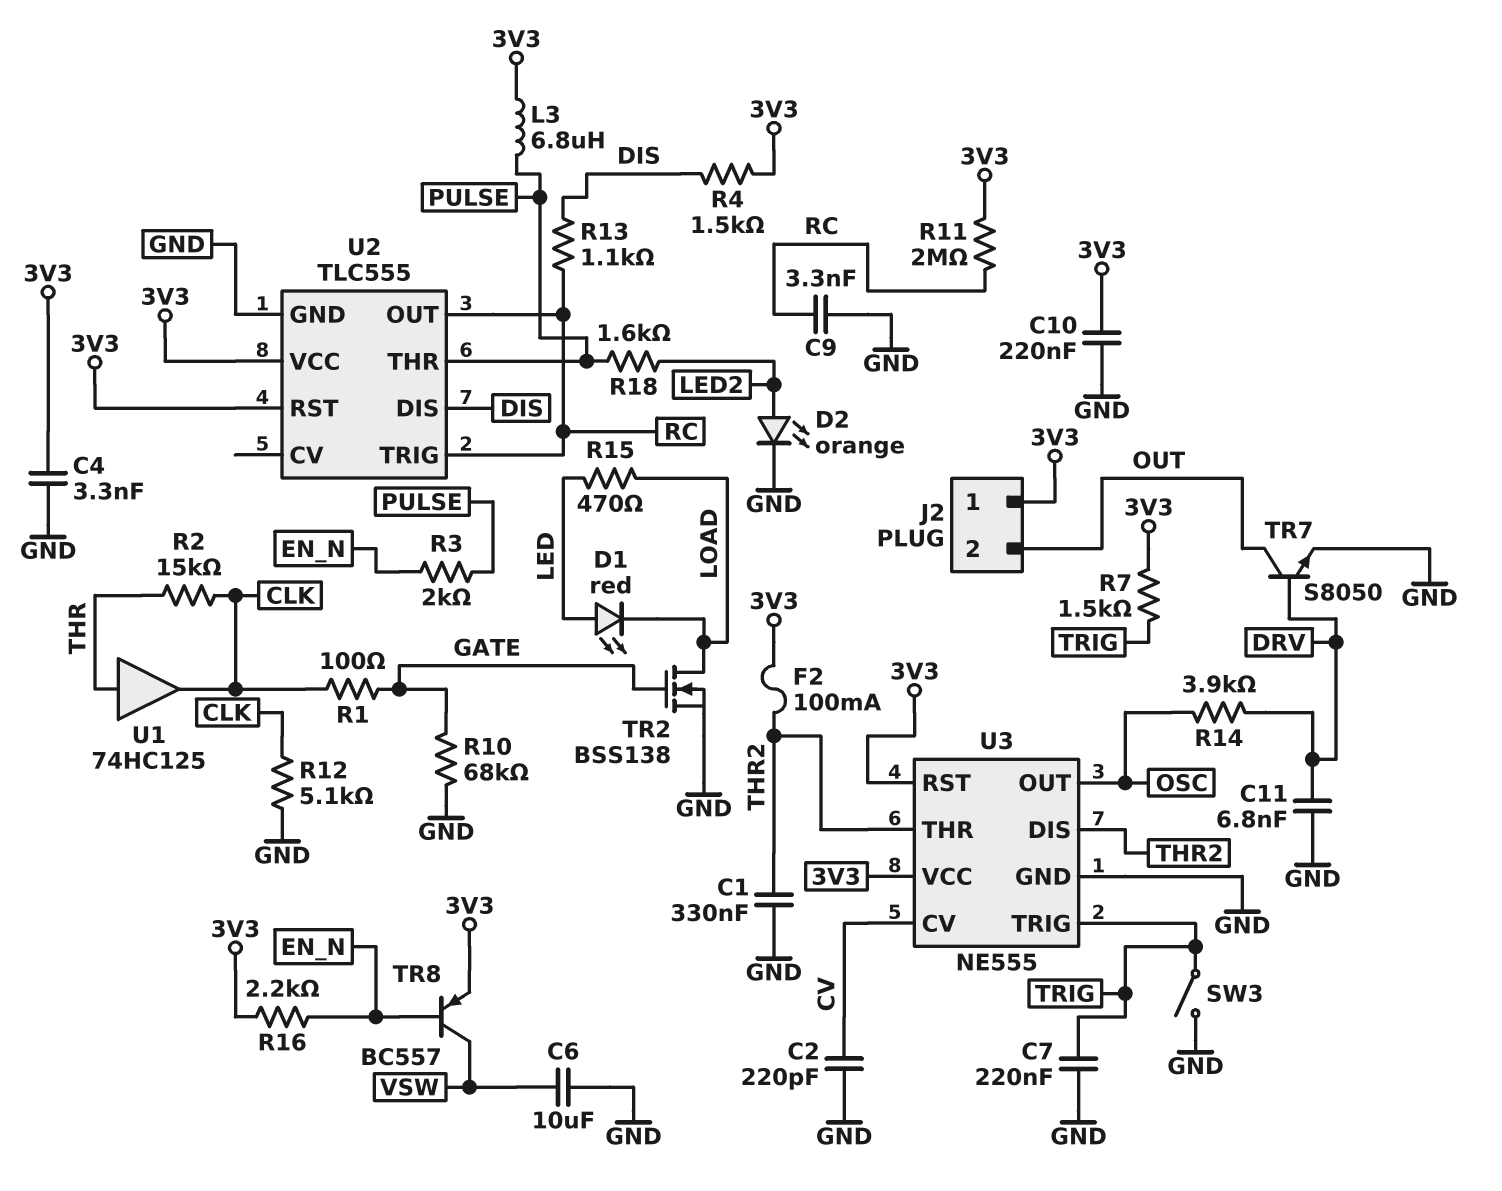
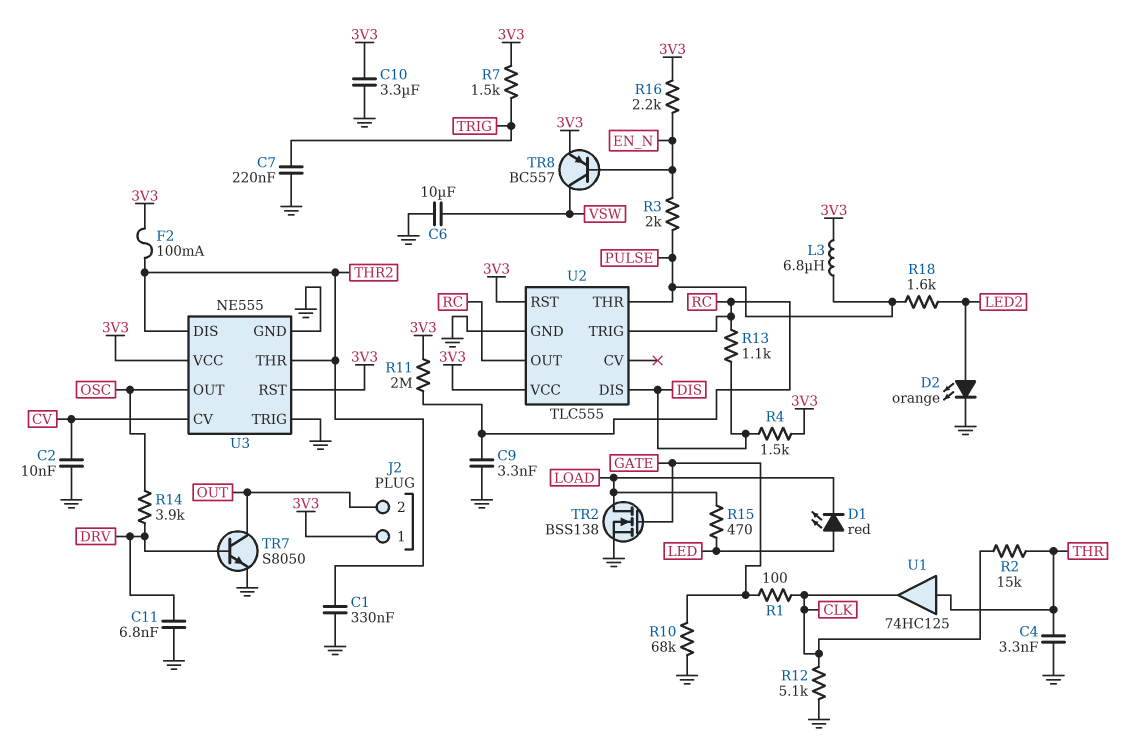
C2: 220pF (CV, GND) -> 10nF (CV, GND)
C4: 3.3nF (3V3, GND) -> 3.3nF (GND, THR)
C10: 220nF (3V3, GND) -> 3.3uF (3V3, GND)
SW3: switch (GND, TRIG) -> none
U3 pin TRIG: TRIG -> GND

